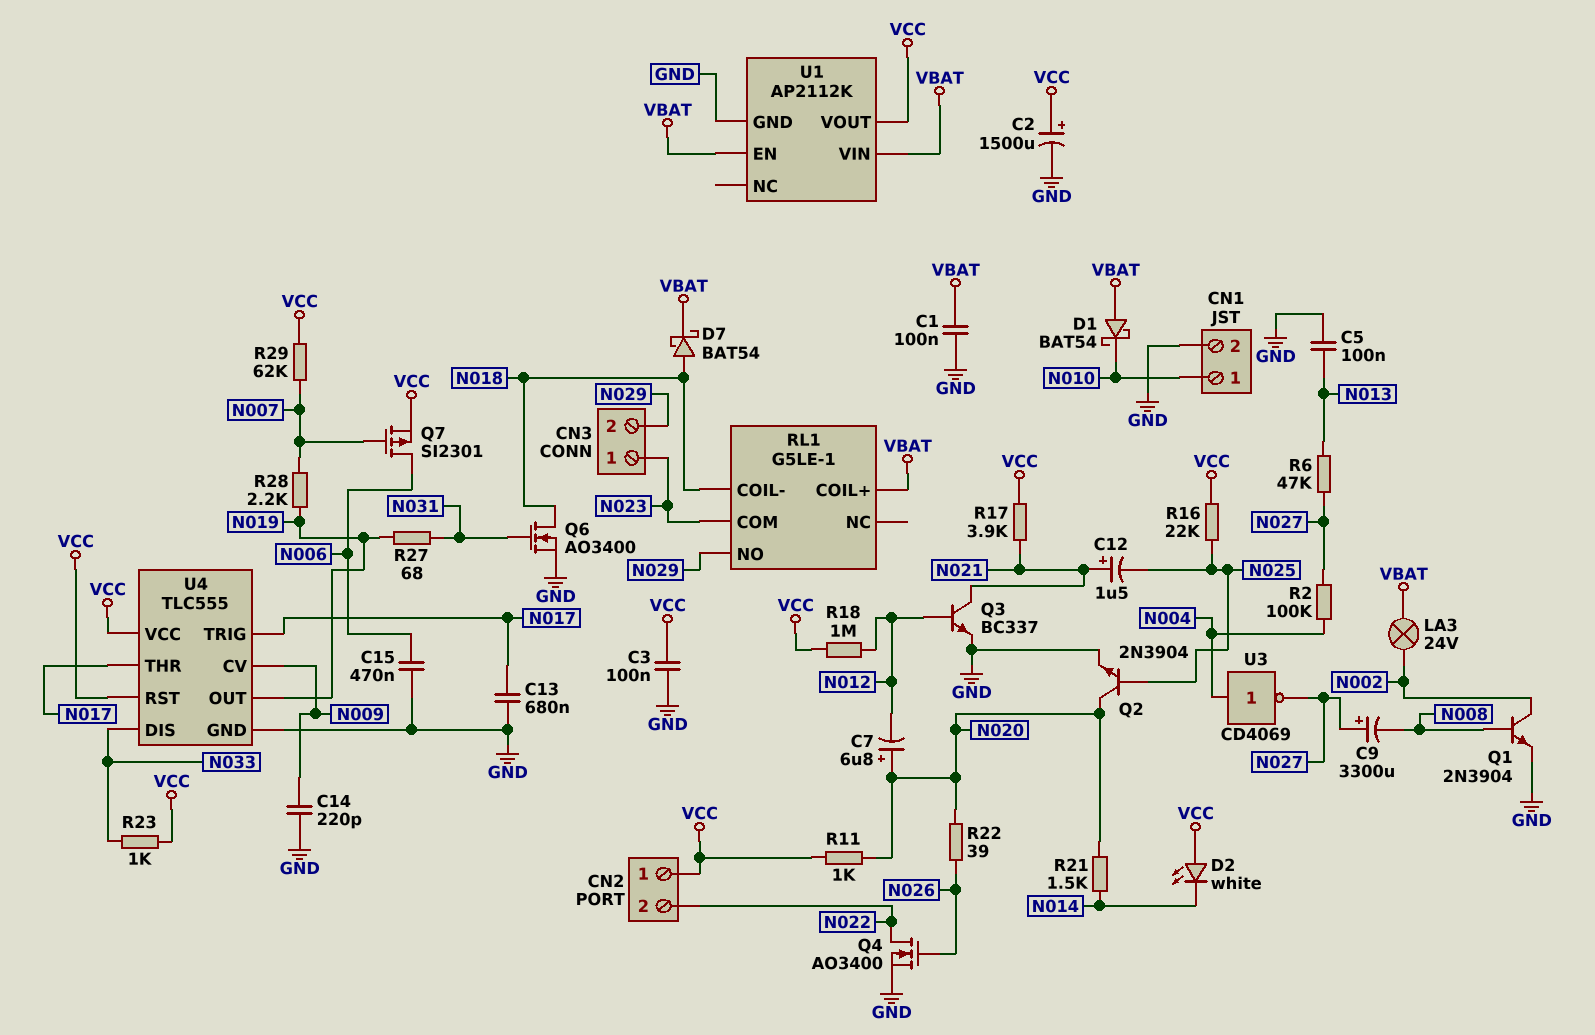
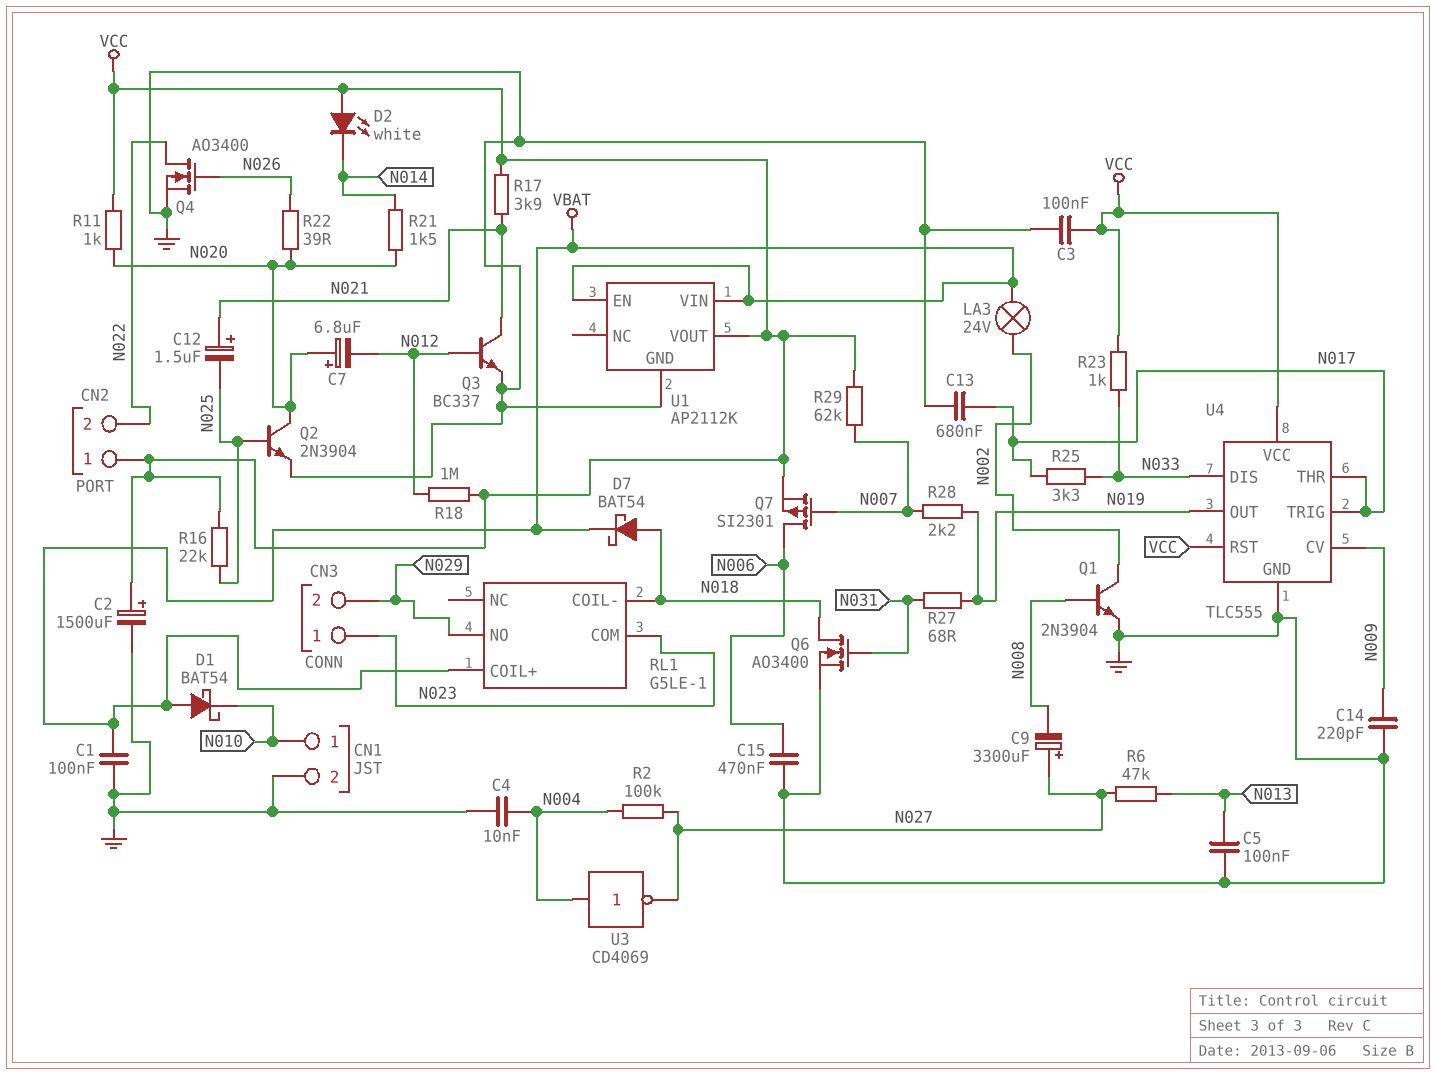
C4: none -> 10nF (GND, N004)
R25: none -> 3.3k (N017, N033)

